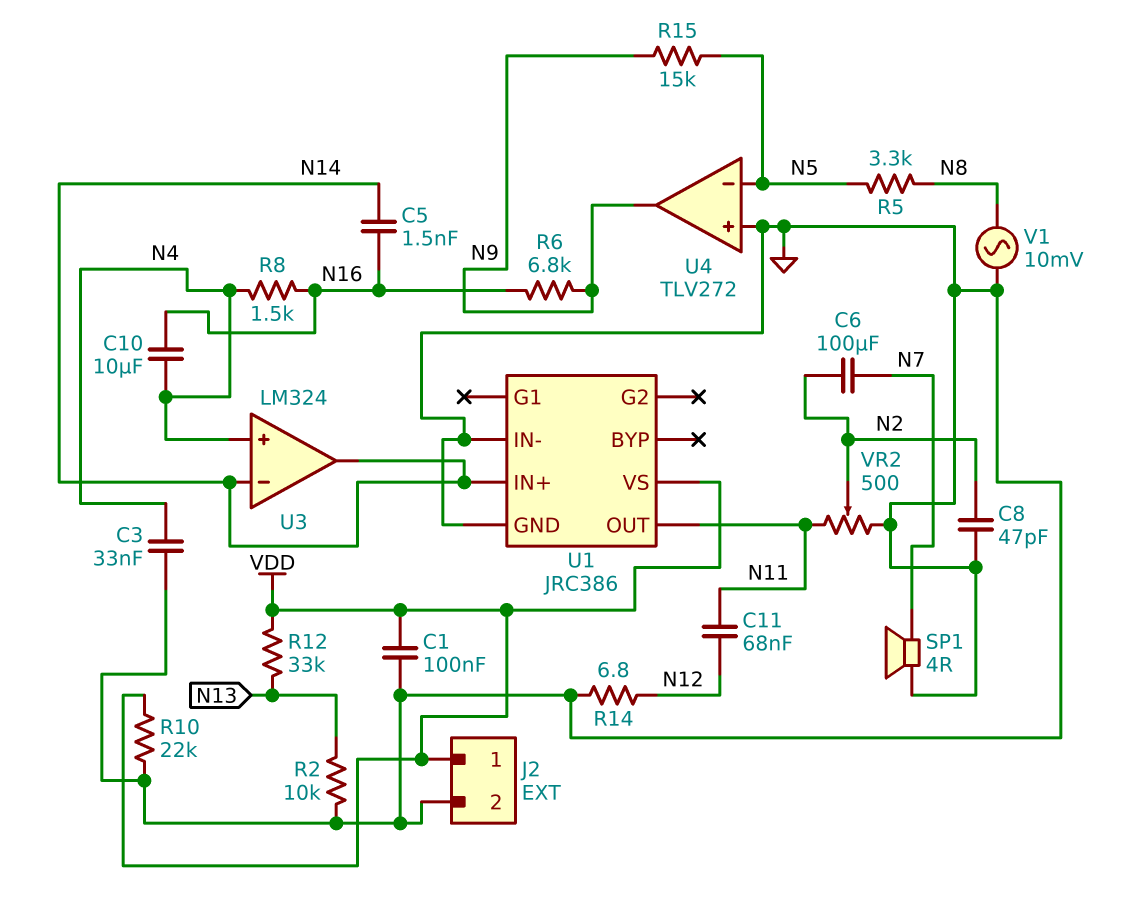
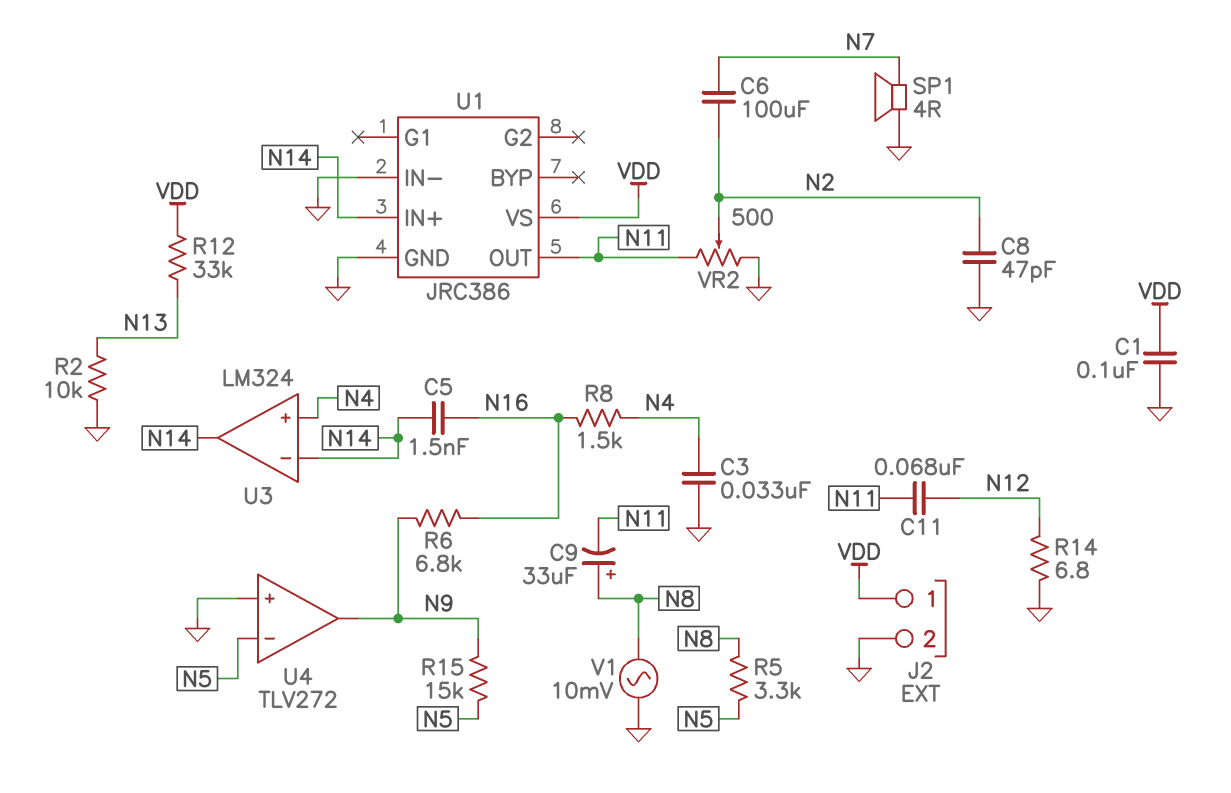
C9: none -> 33uF (plus N8, minus N11)
C10: 10uF (N4, N16) -> none
R10: 22k (GND, VDD) -> none

